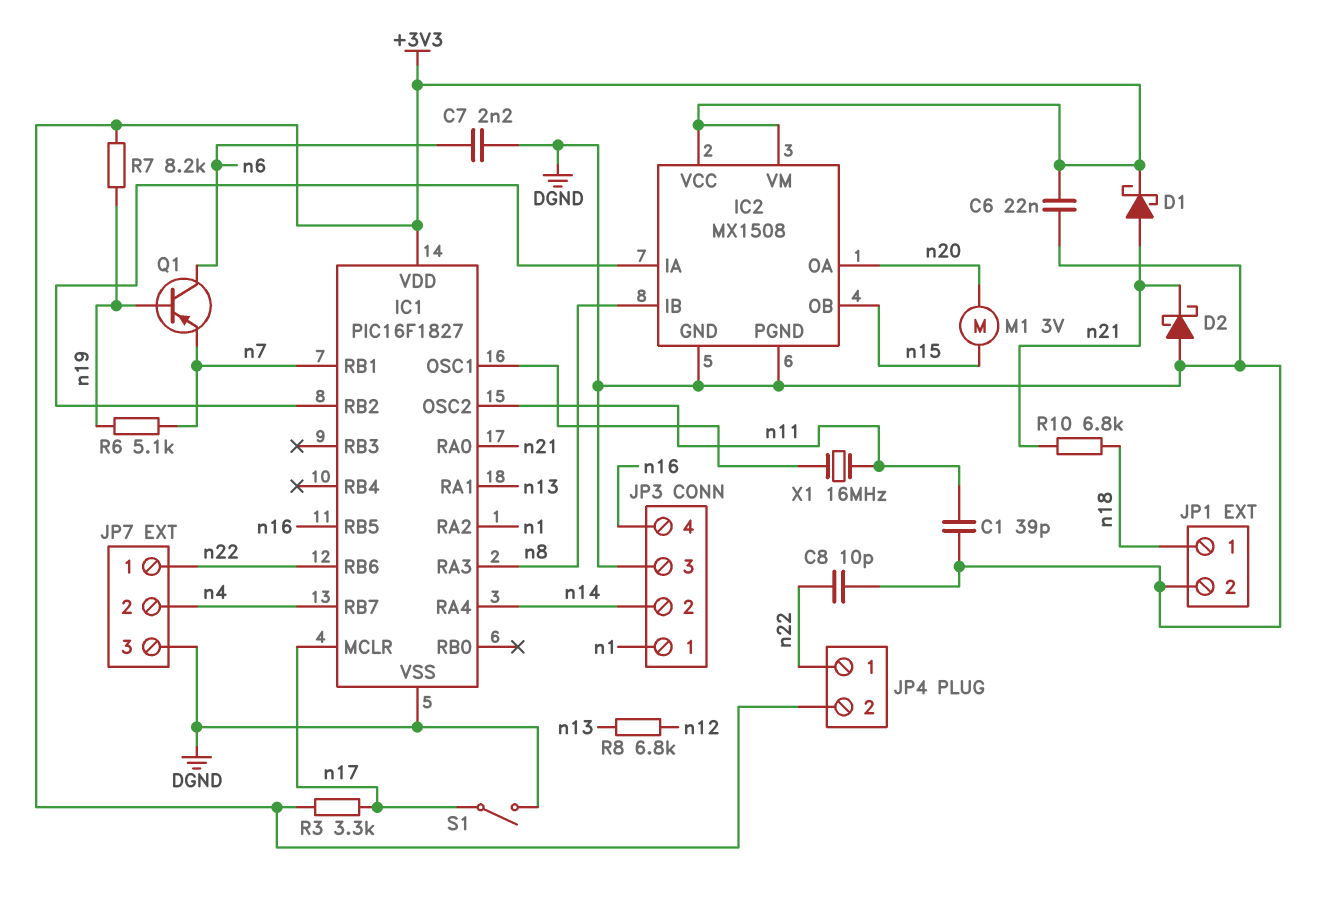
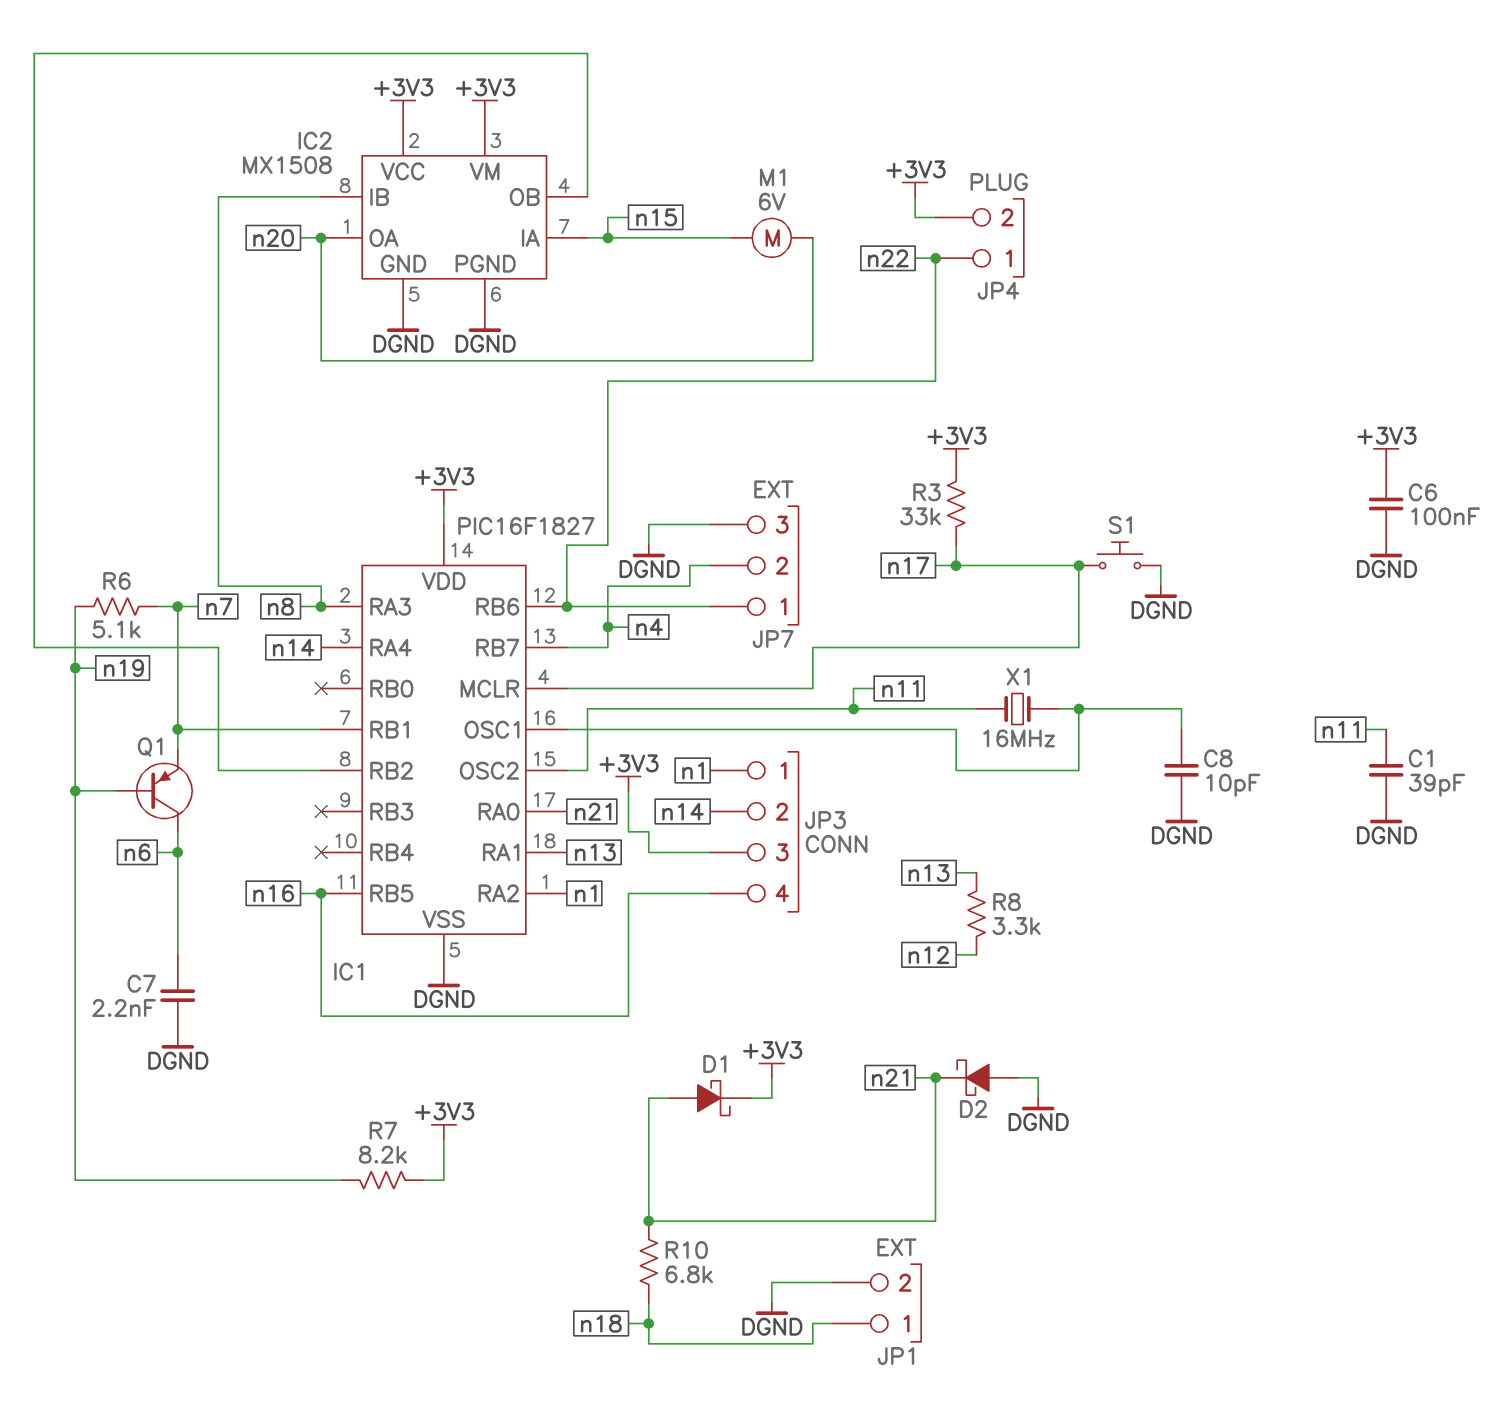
C6: 22nF (+3V3, DGND) -> 100nF (+3V3, DGND)
C8: 10pF (DGND, n22) -> 10pF (DGND, IC1/OSC1)
IC2 pin IA: IC1/RB2 -> n15
IC2 pin OB: n15 -> IC1/RB2
JP3 pin 3: DGND -> +3V3
M1: motor 3V (n15, n20) -> motor 6V (n15, n20)
R3: 3.3k (+3V3, n17) -> 33k (+3V3, n17)
R8: 6.8k (n12, n13) -> 3.3k (n12, n13)
S1: switch (DGND, n17) -> button (DGND, n17)

